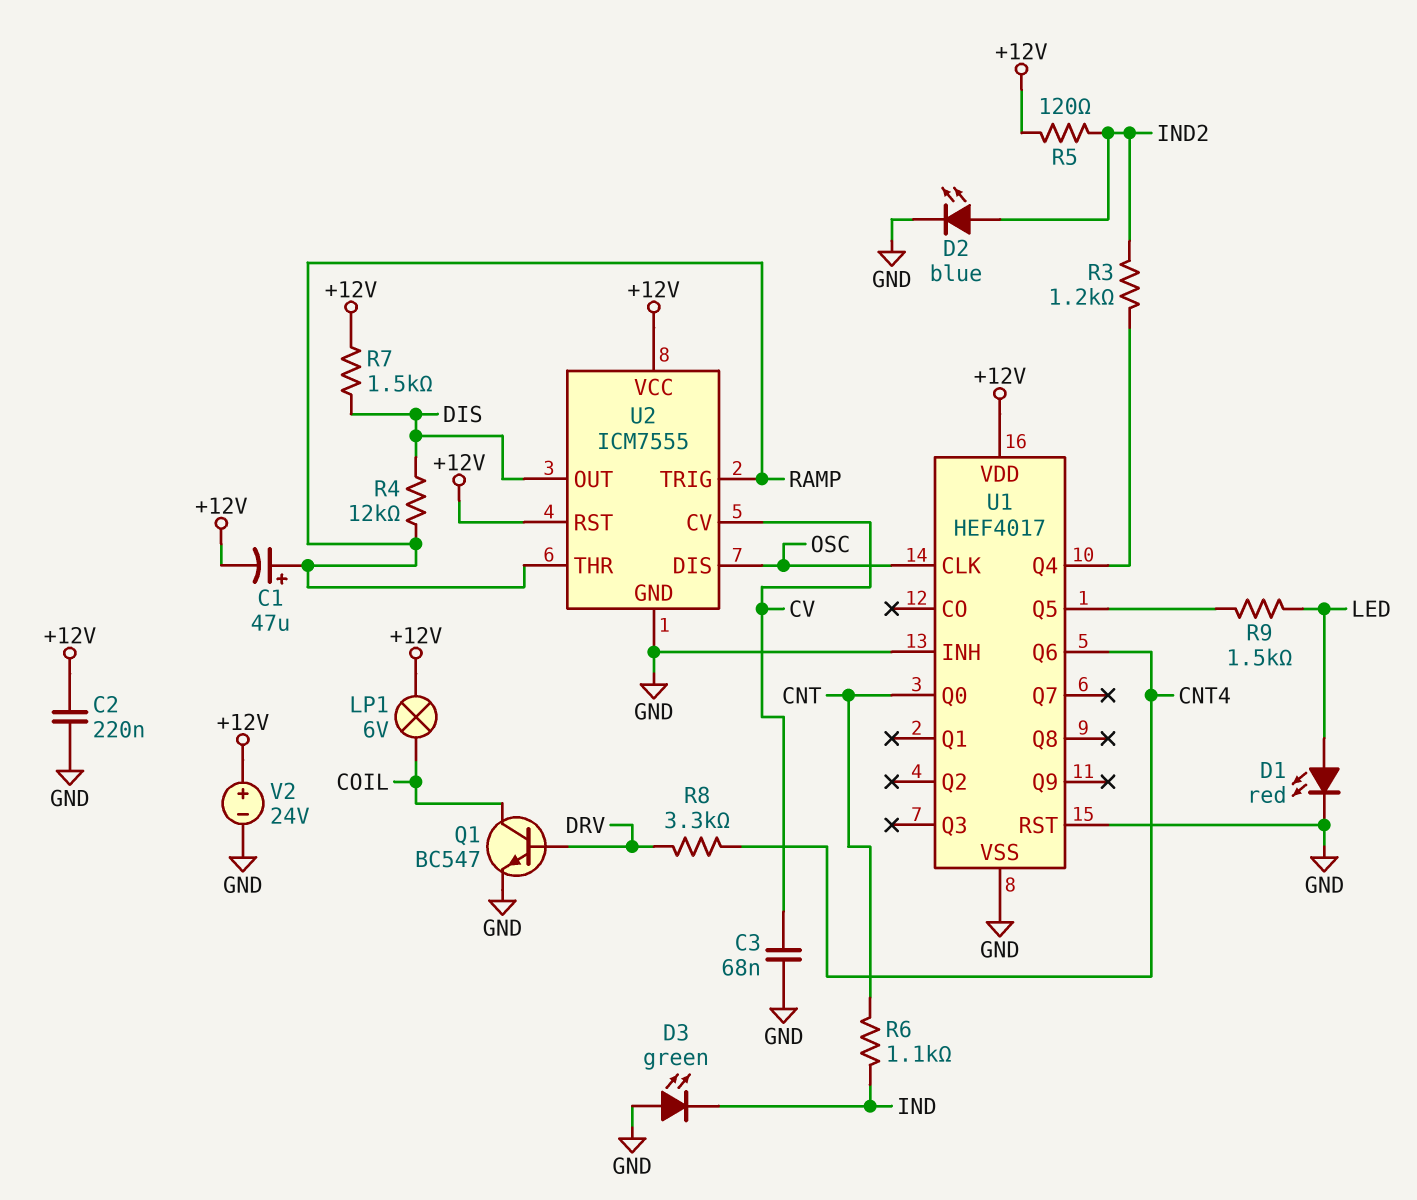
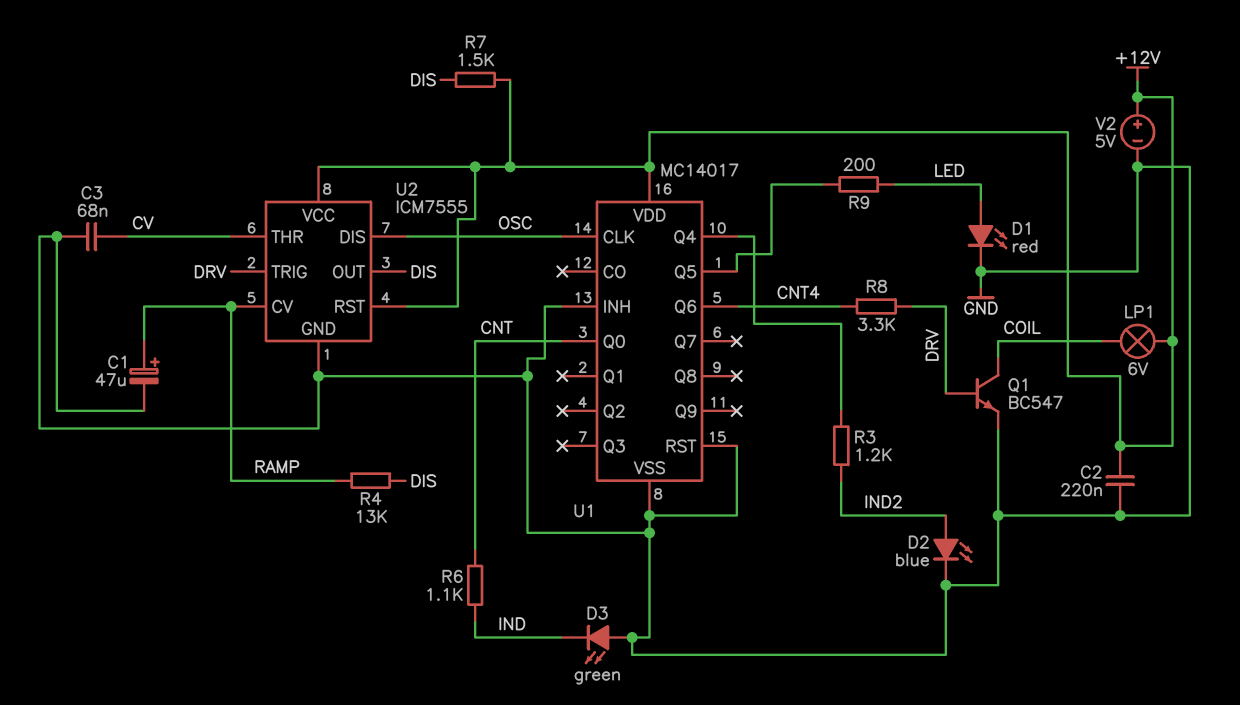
C1: 47uF (plus RAMP, minus +12V) -> 47uF (plus RAMP, minus GND)
R4: 12k (DIS, RAMP) -> 13k (DIS, RAMP)
R5: 120 (+12V, IND2) -> none
R9: 1.5k (LED, U1/Q5) -> 200 (LED, U1/Q5)
U1: HEF4017 -> MC14017
U2 pin CV: CV -> RAMP
U2 pin THR: RAMP -> CV
U2 pin TRIG: RAMP -> DRV
V2: 24V (plus +12V, minus GND) -> 5V (plus +12V, minus GND)

